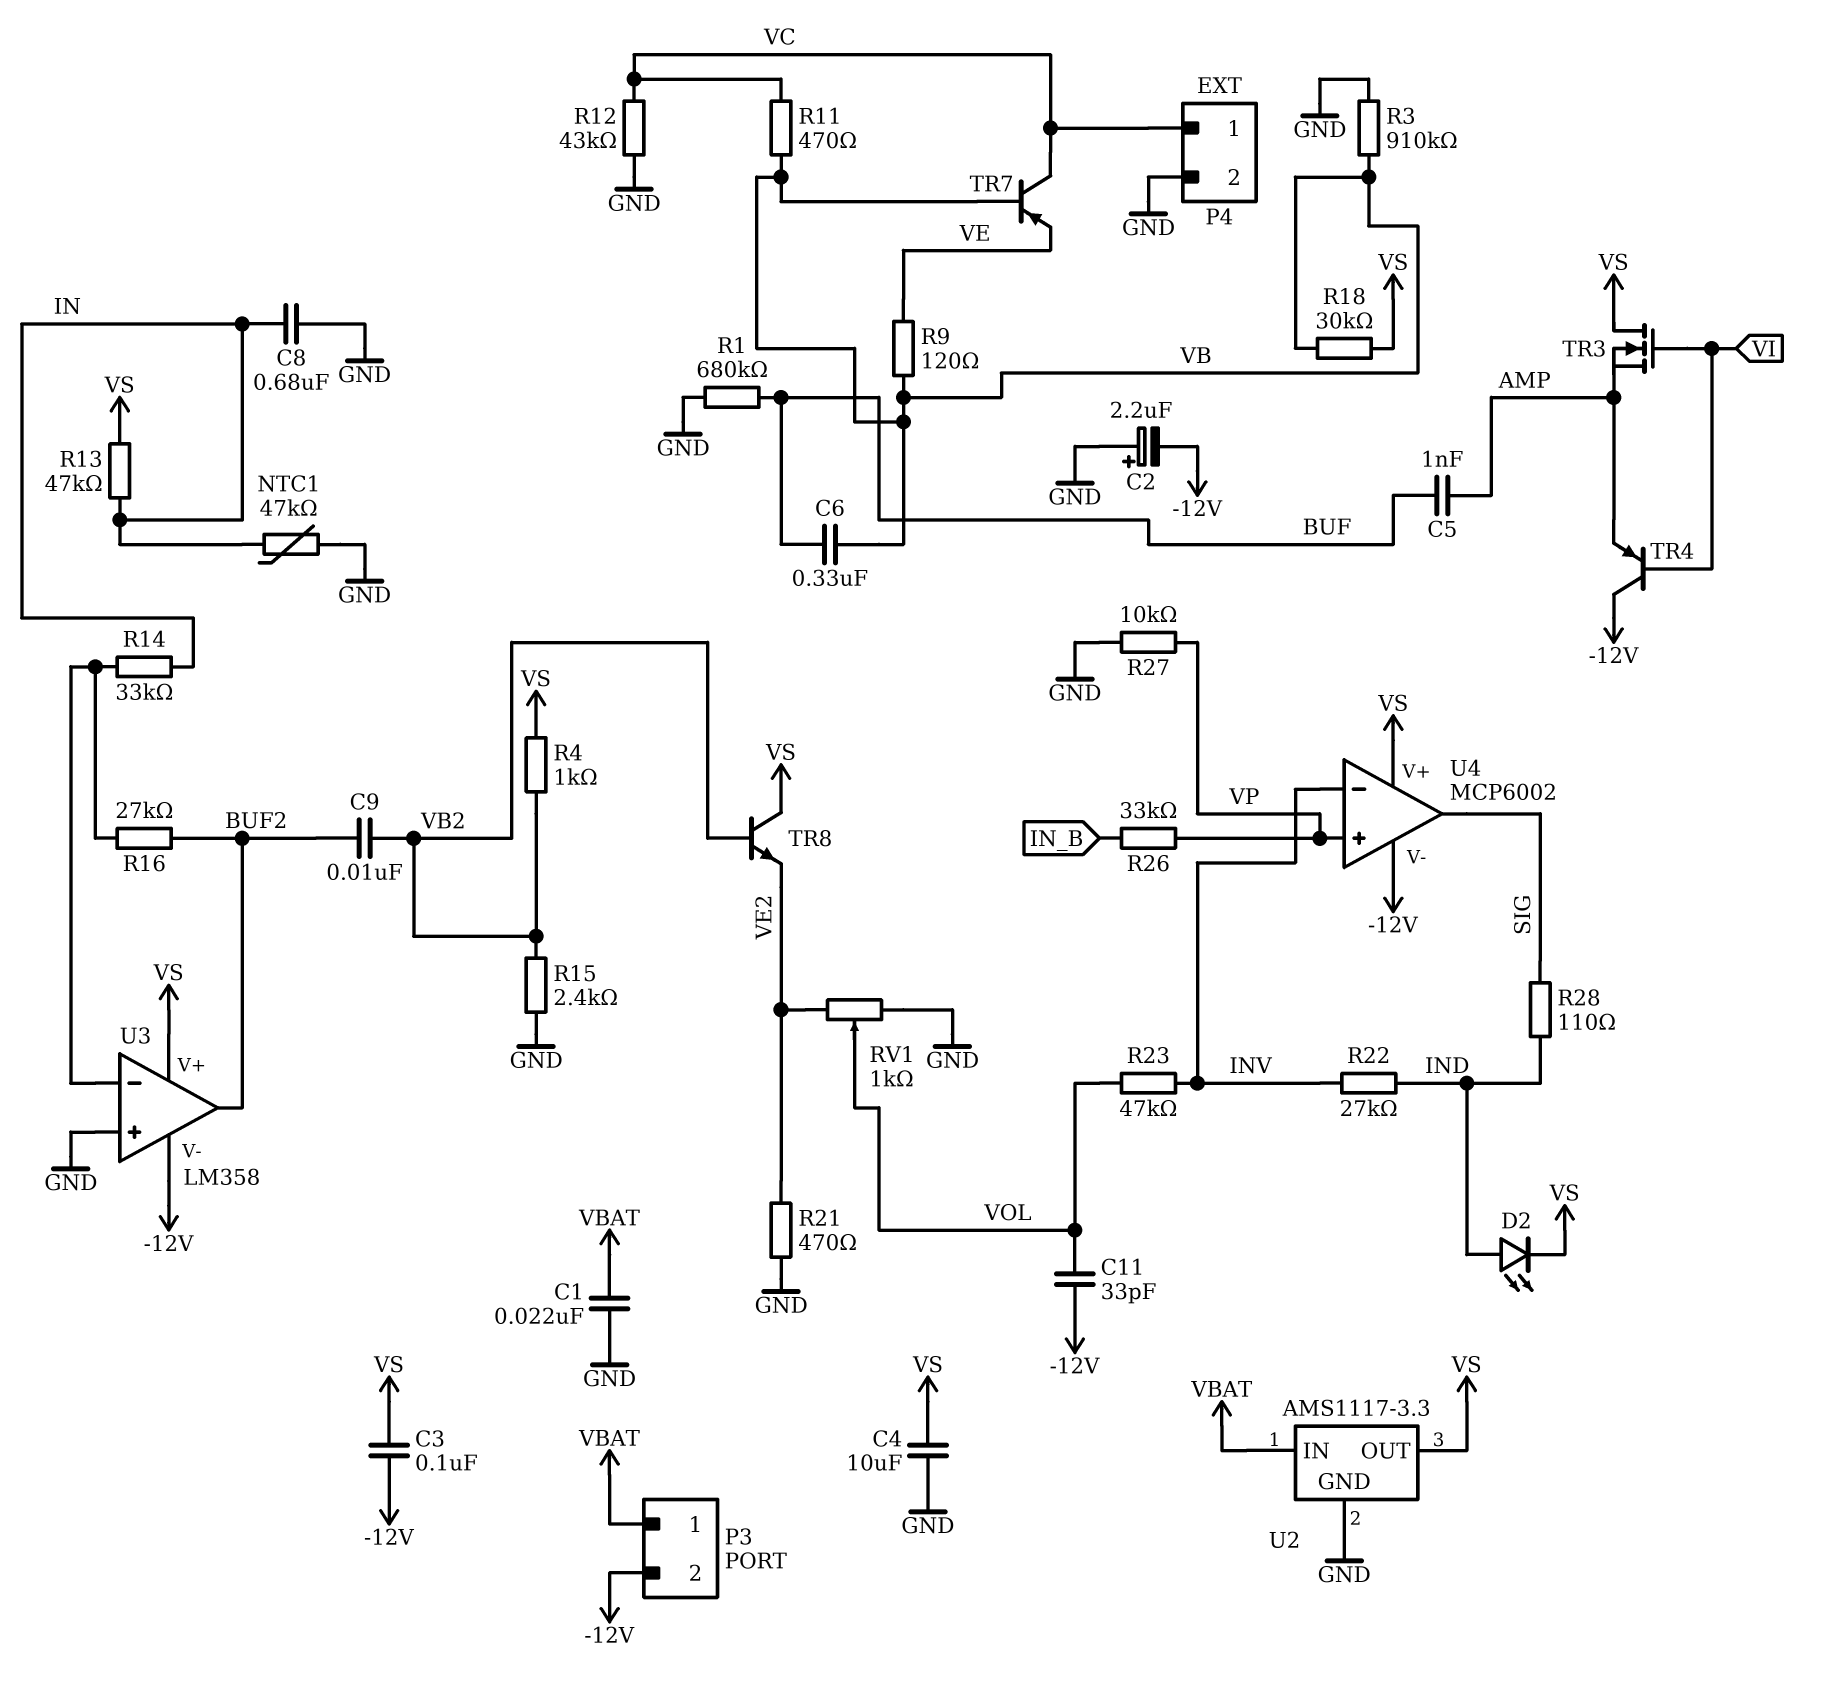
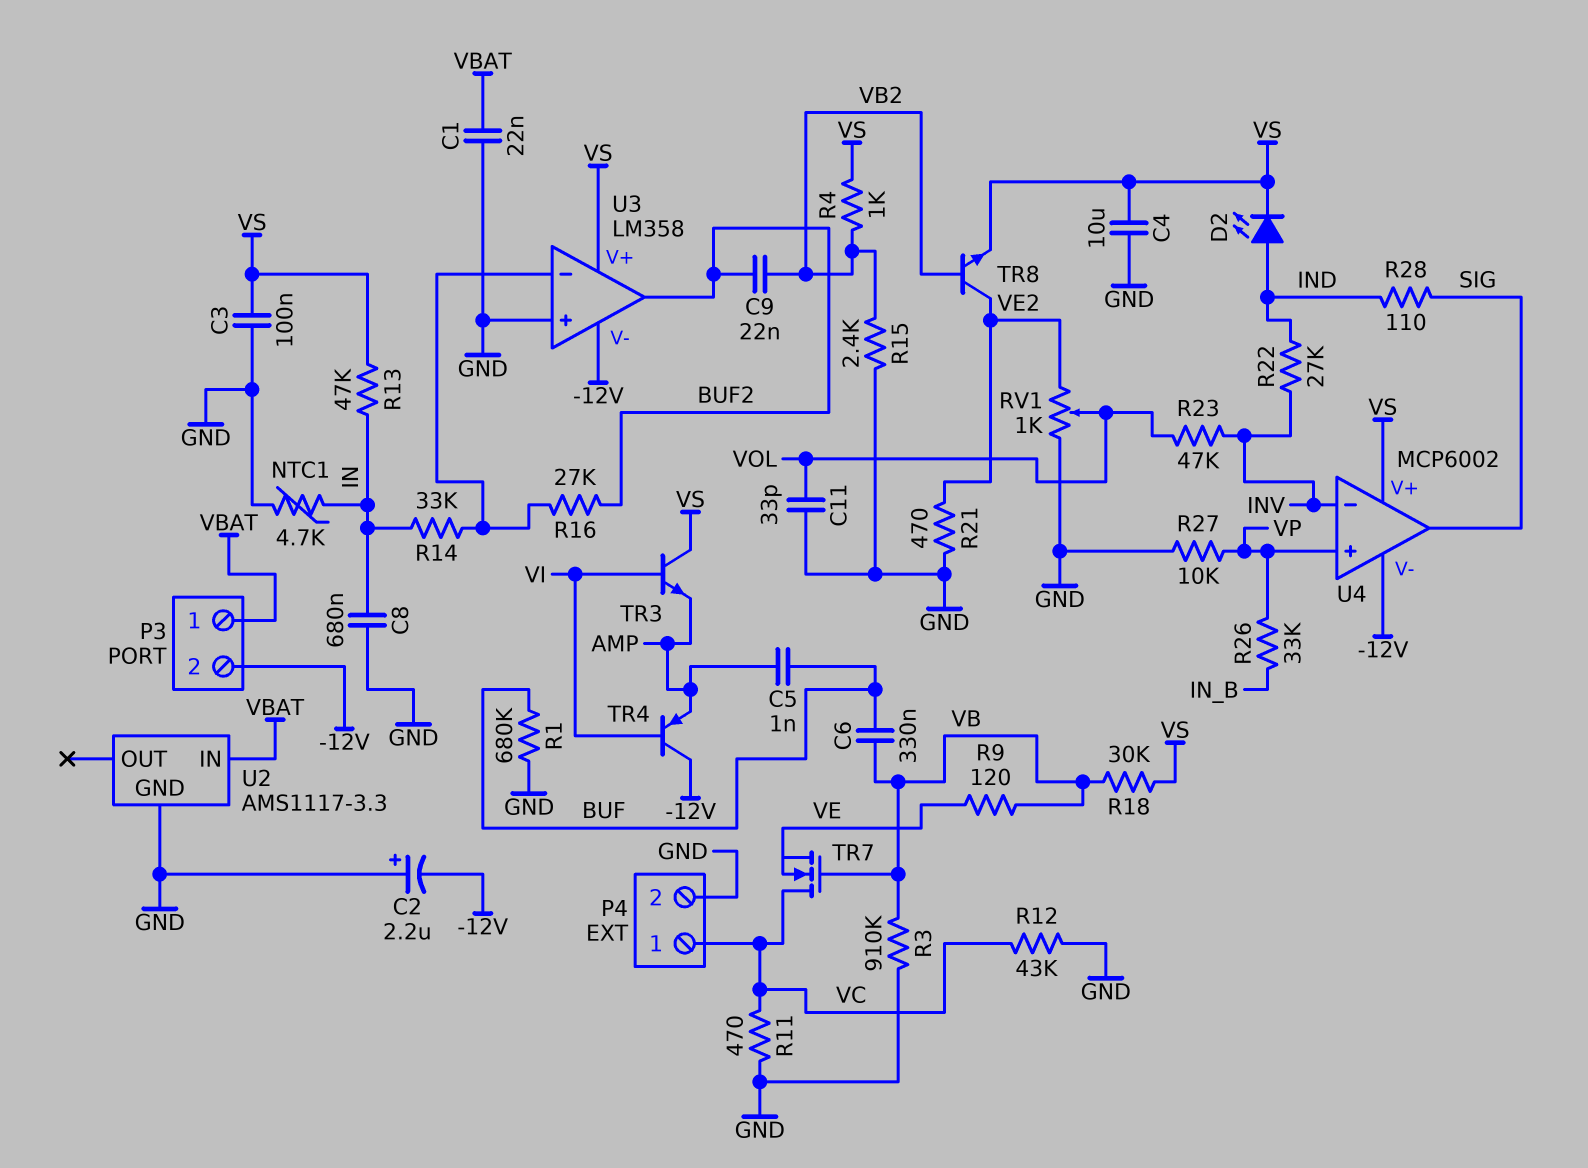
C3: 100nF (-12V, VS) -> 100nF (GND, VS)
C9: 10nF (BUF2, VB2) -> 22nF (BUF2, VB2)
C11: 33pF (-12V, VOL) -> 33pF (GND, VOL)
NTC1: 47k (GND, IN) -> 4.7k (GND, IN)
R11: 470 (VB, VC) -> 470 (GND, VC)
TR3: NMOS (G VI, D VS, S AMP) -> NPN (B VI, C VS, E AMP)
TR7: PNP (B VB, C VC, E VE) -> NMOS (G VB, D VC, S VE)
TR8: NPN (B VB2, C VS, E VE2) -> NPN (B VB2, C VE2, E VS)
U2 pin OUT: VS -> none

